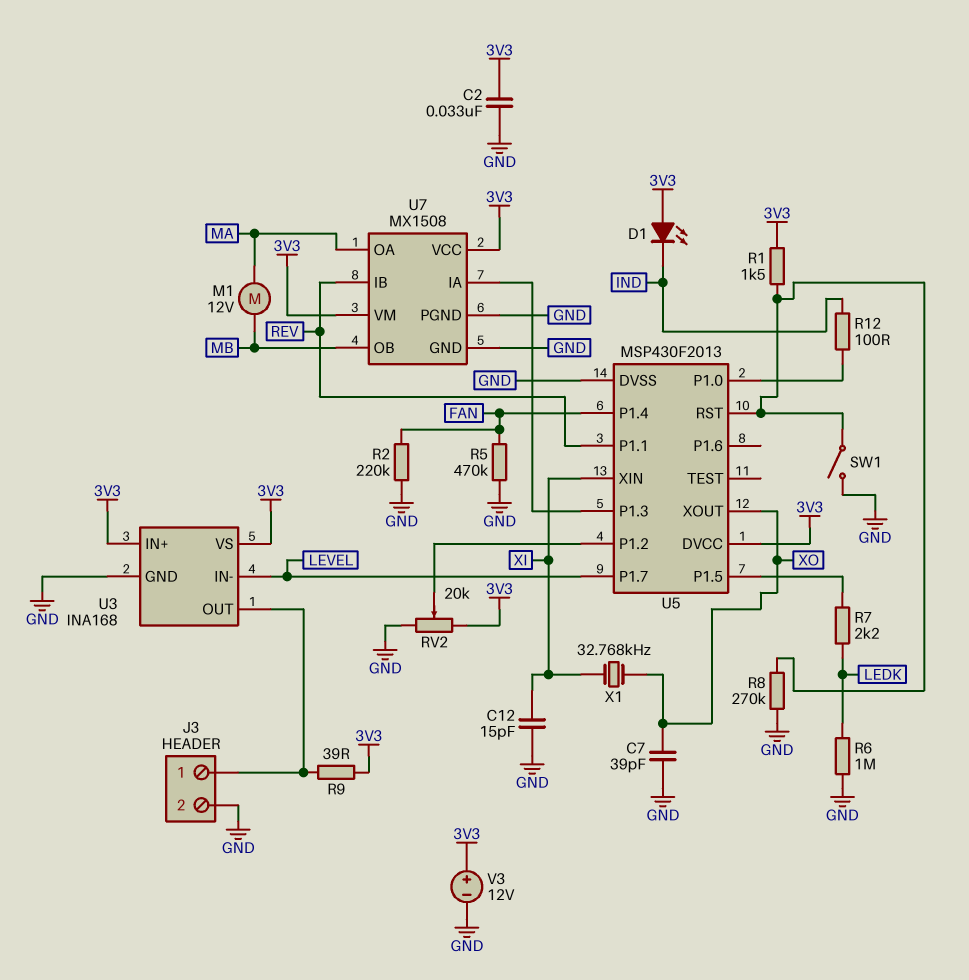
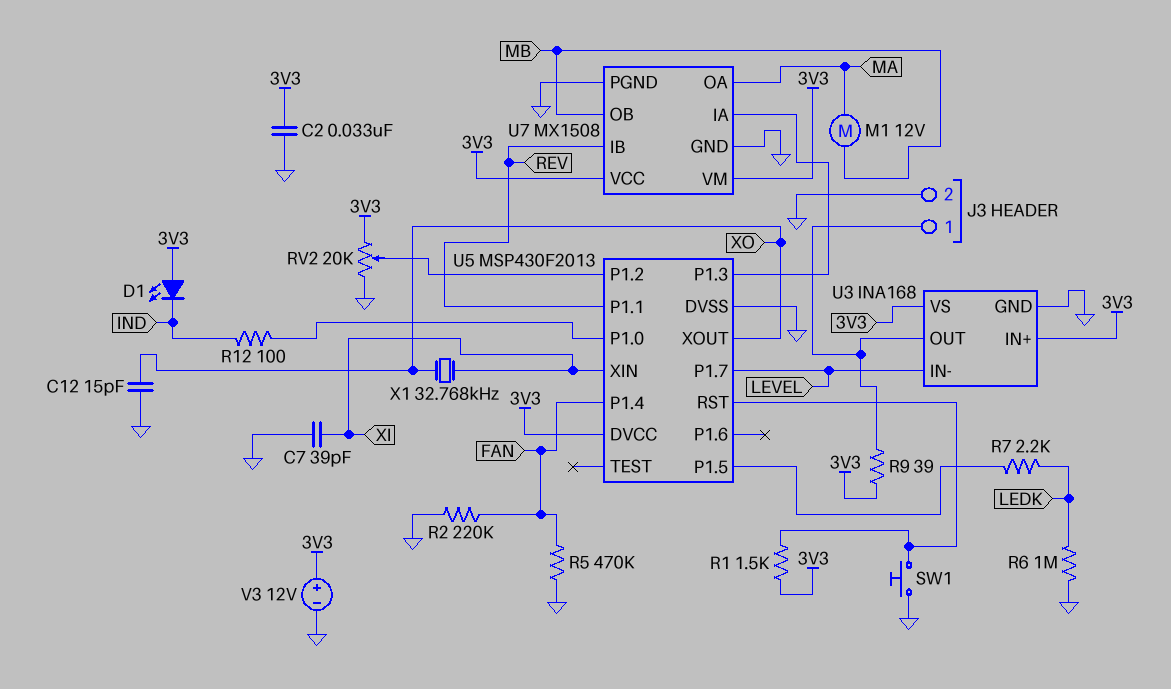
C7: 39pF (GND, XO) -> 39pF (GND, XI)
C12: 15pF (GND, XI) -> 15pF (GND, XO)
R8: 270k (GND, U5/RST) -> none
SW1: switch (GND, U5/RST) -> button (GND, U5/RST)

